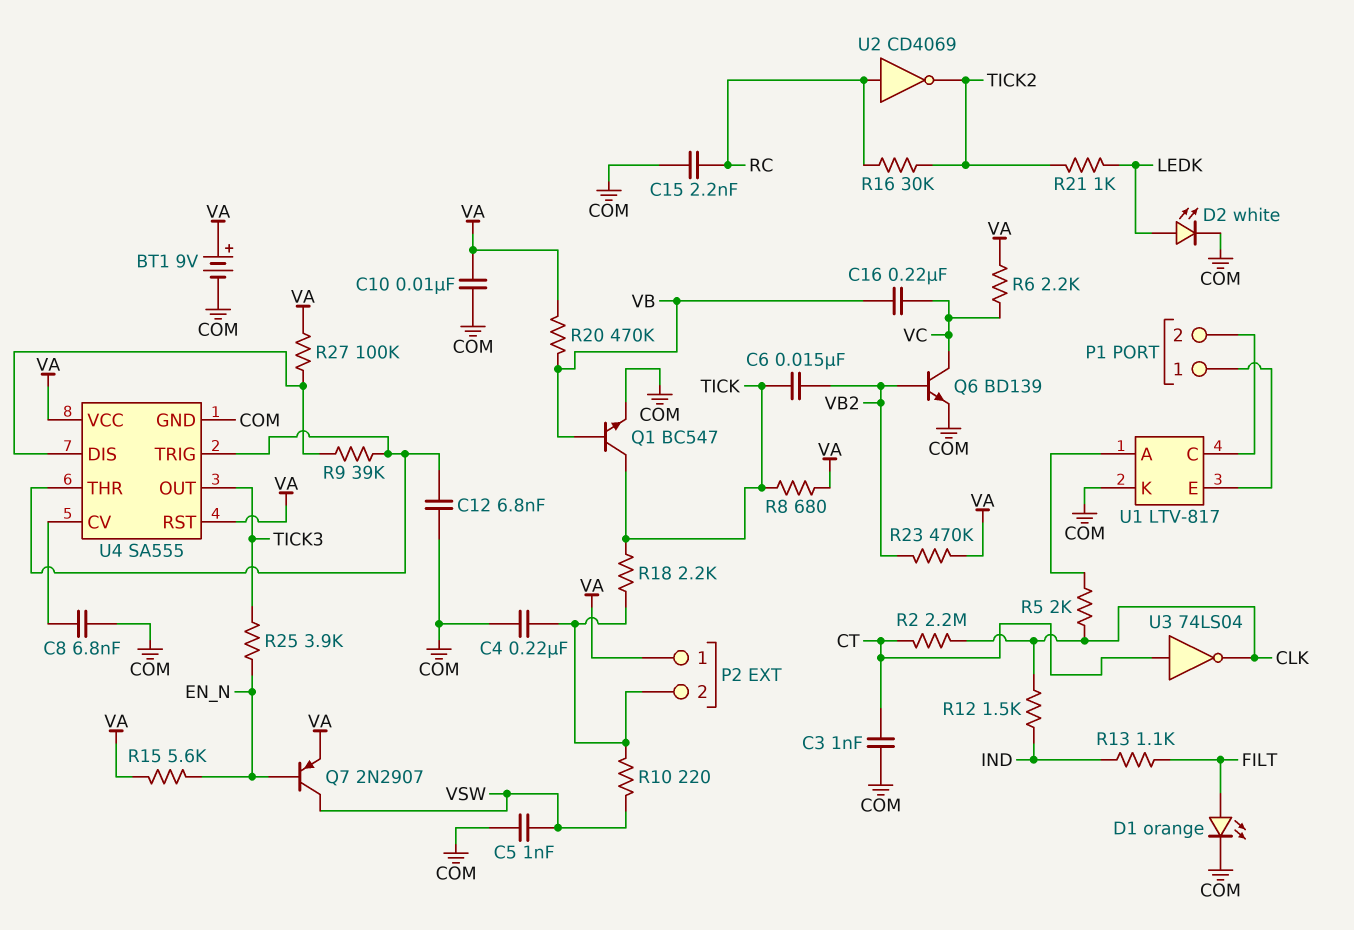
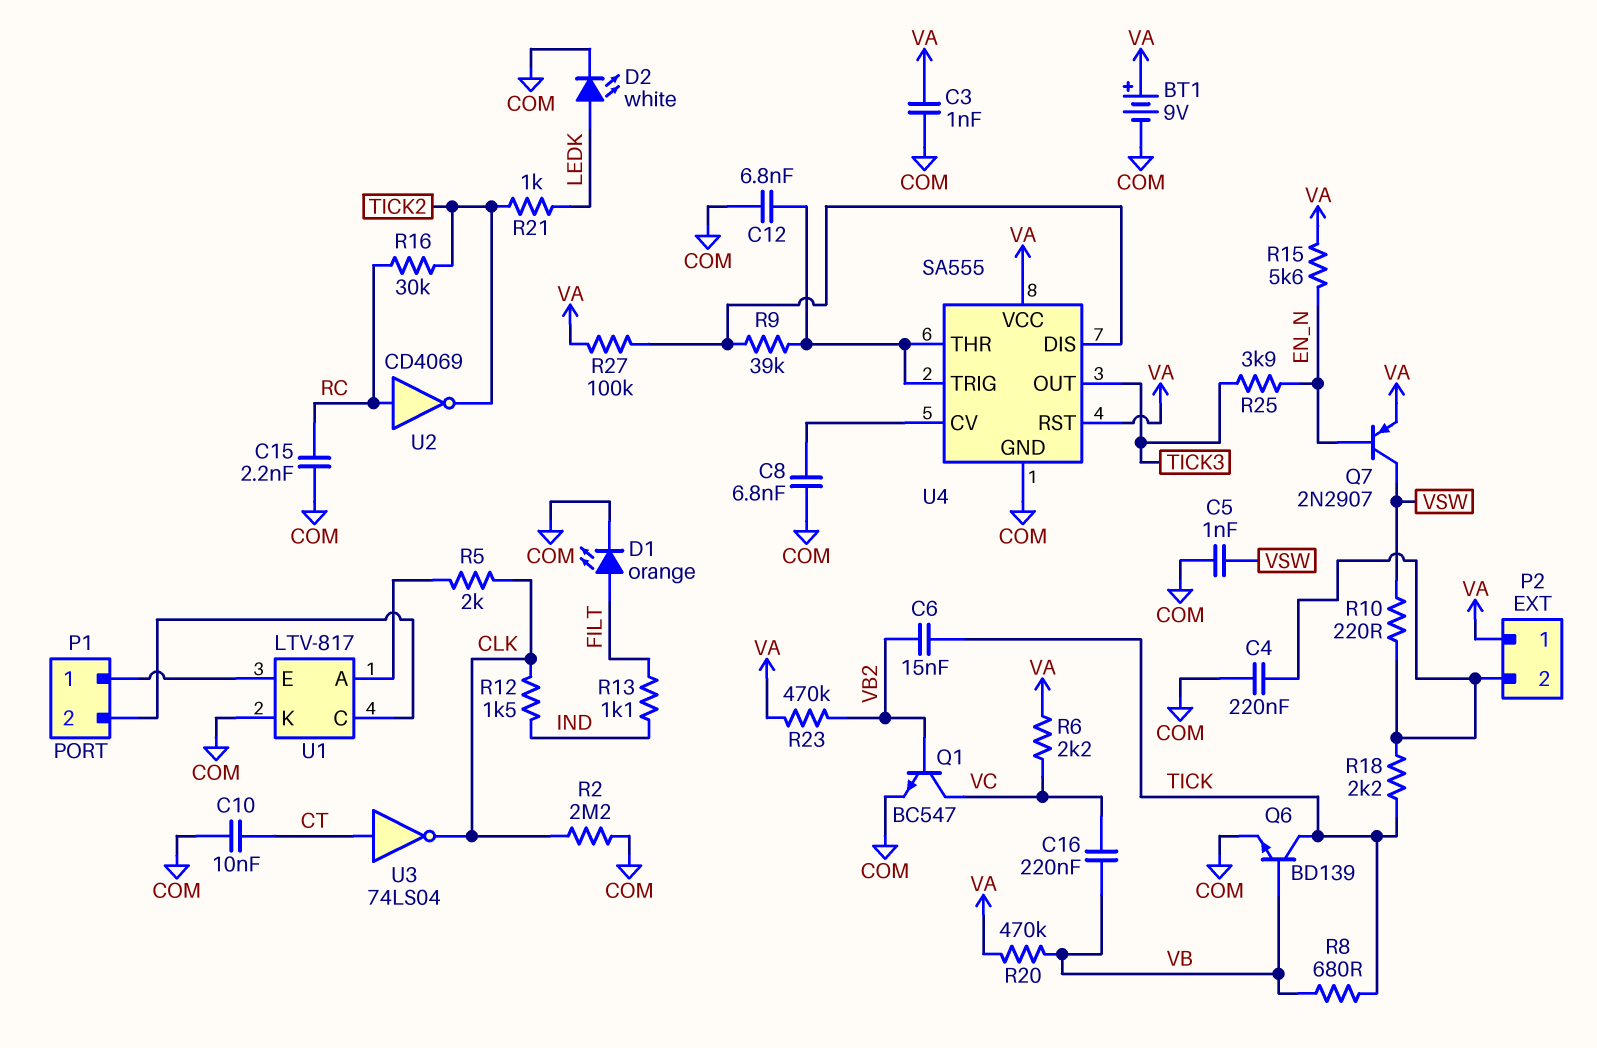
C3: 1nF (COM, CT) -> 1nF (COM, VA)
C10: 10nF (COM, VA) -> 10nF (COM, CT)
Q1: NPN BC547 (B VB, C TICK, E COM) -> NPN BC547 (B VB2, C VC, E COM)
Q6: NPN BD139 (B VB2, C VC, E COM) -> NPN BD139 (B VB, C TICK, E COM)
R2: 2.2M (CLK, CT) -> 2.2M (CLK, COM)
R8: 680 (TICK, VA) -> 680 (TICK, VB)

